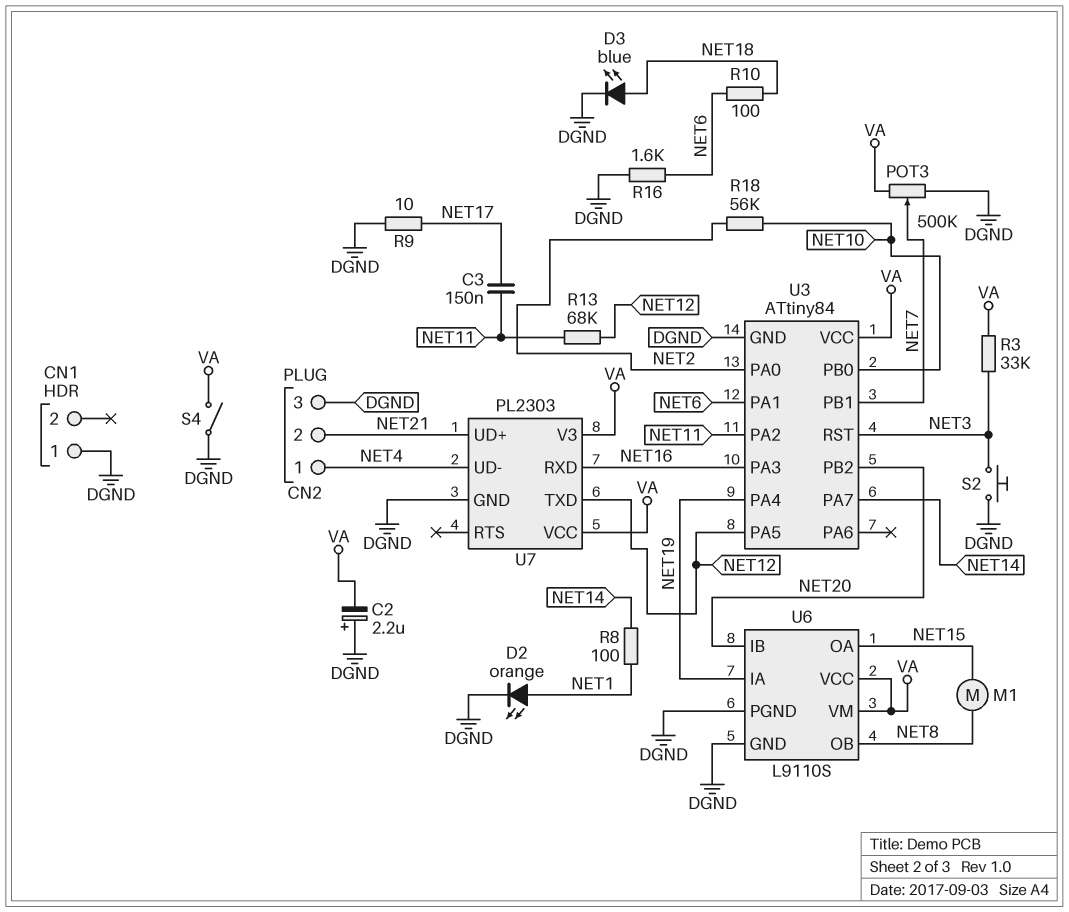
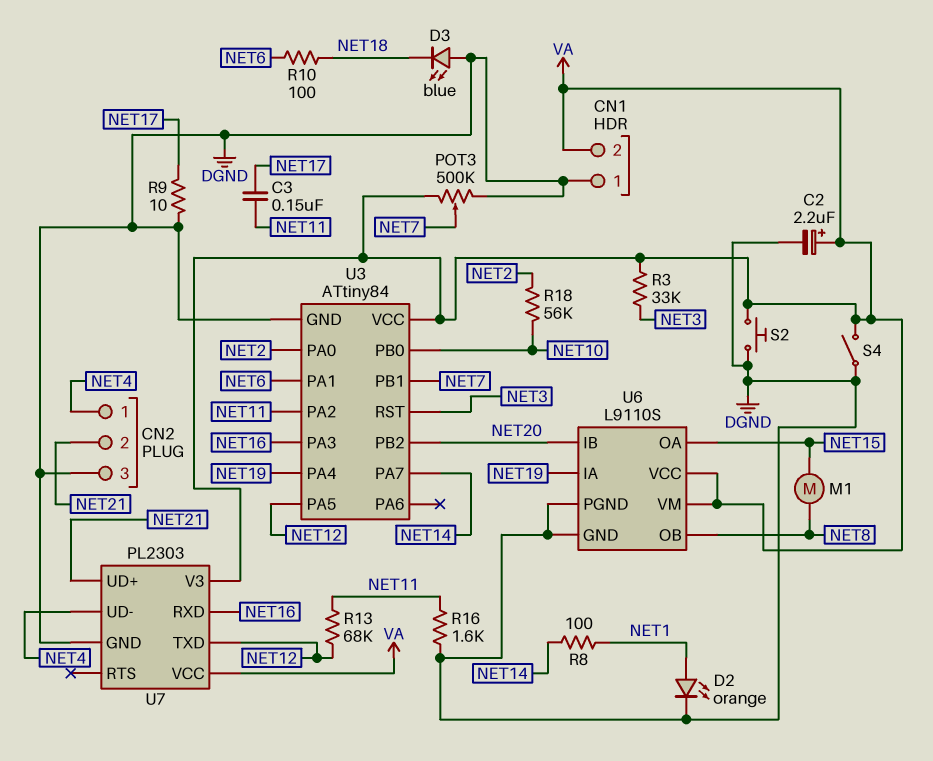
C2: 2.2uF (plus DGND, minus VA) -> 2.2uF (plus VA, minus DGND)
CN1 pin 2: none -> VA
D3: LED blue (A NET18, K DGND) -> LED blue (A DGND, K NET18)
R16: 1.6k (DGND, NET6) -> 1.6k (DGND, NET11)
S2: button (DGND, NET3) -> button (DGND, VA)

